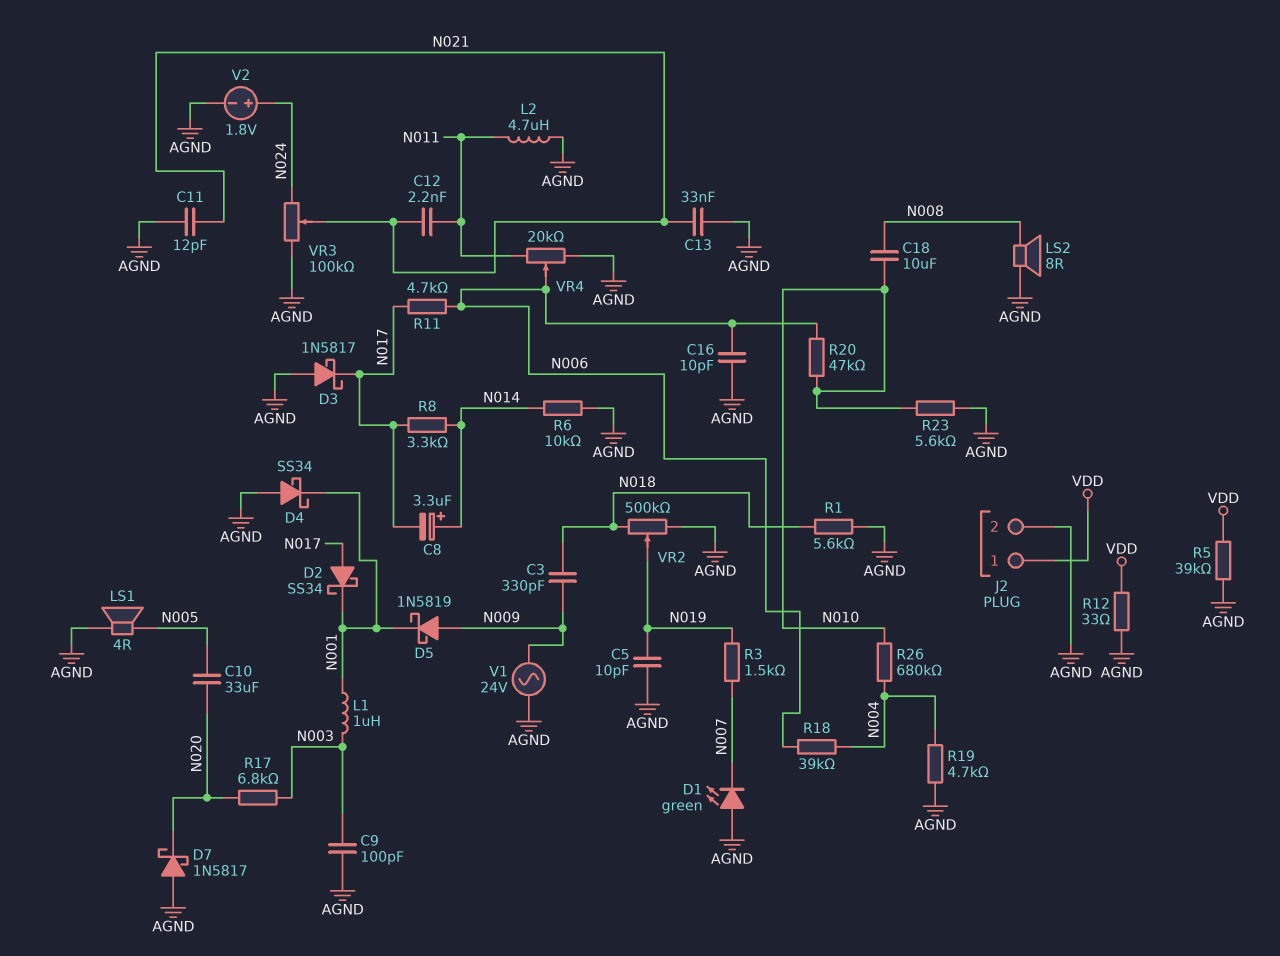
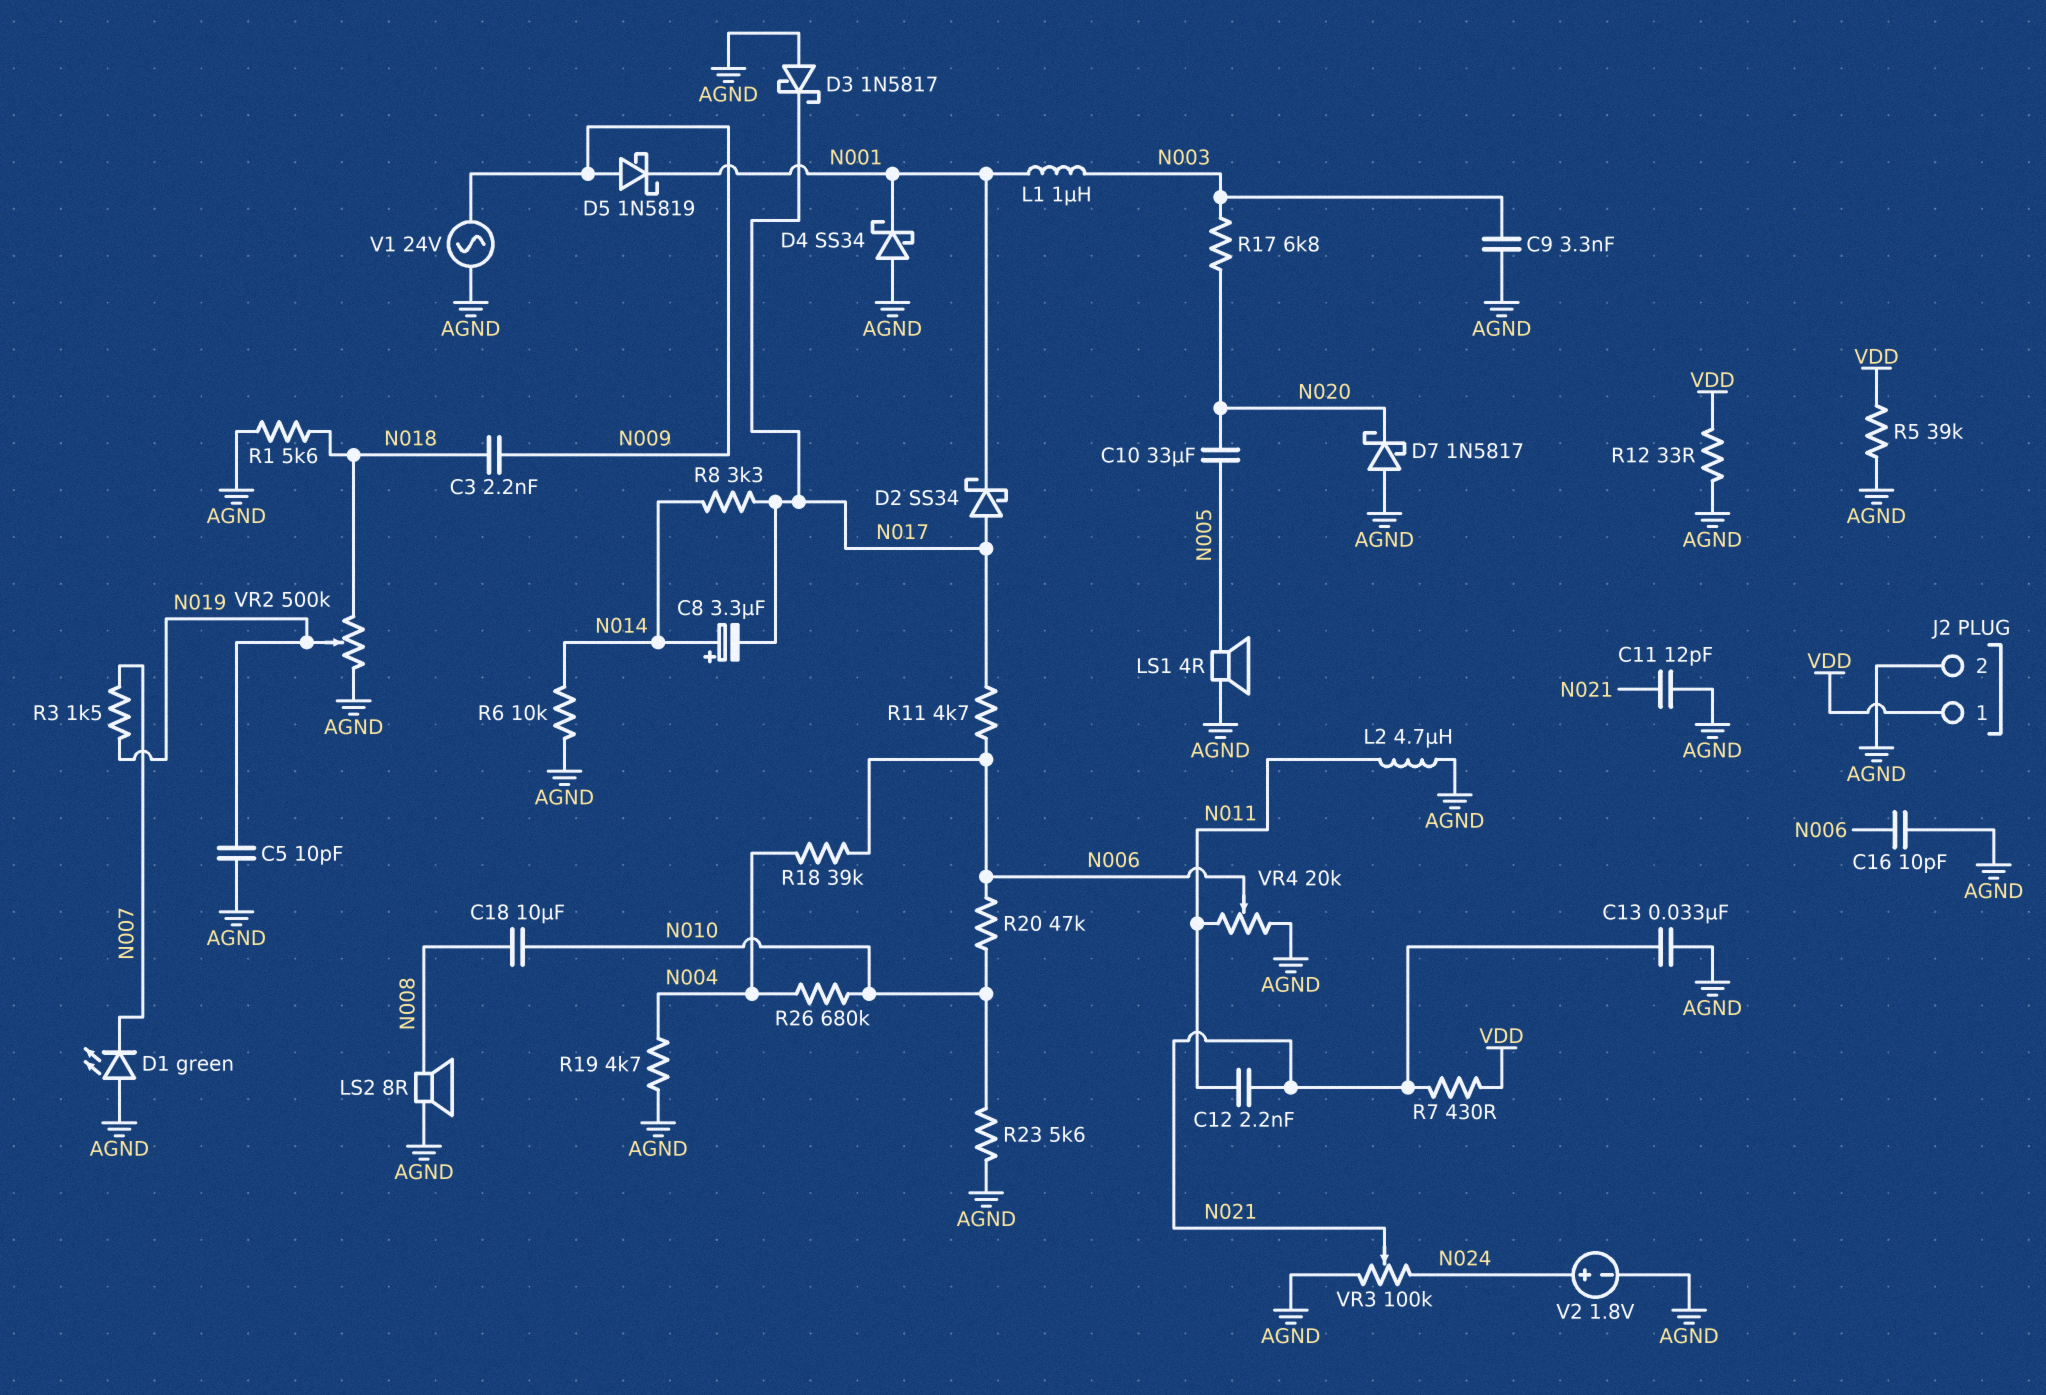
C3: 330pF (N009, N018) -> 2.2nF (N009, N018)
C9: 100pF (AGND, N003) -> 3.3nF (AGND, N003)
R7: none -> 430 (N021, VDD)

